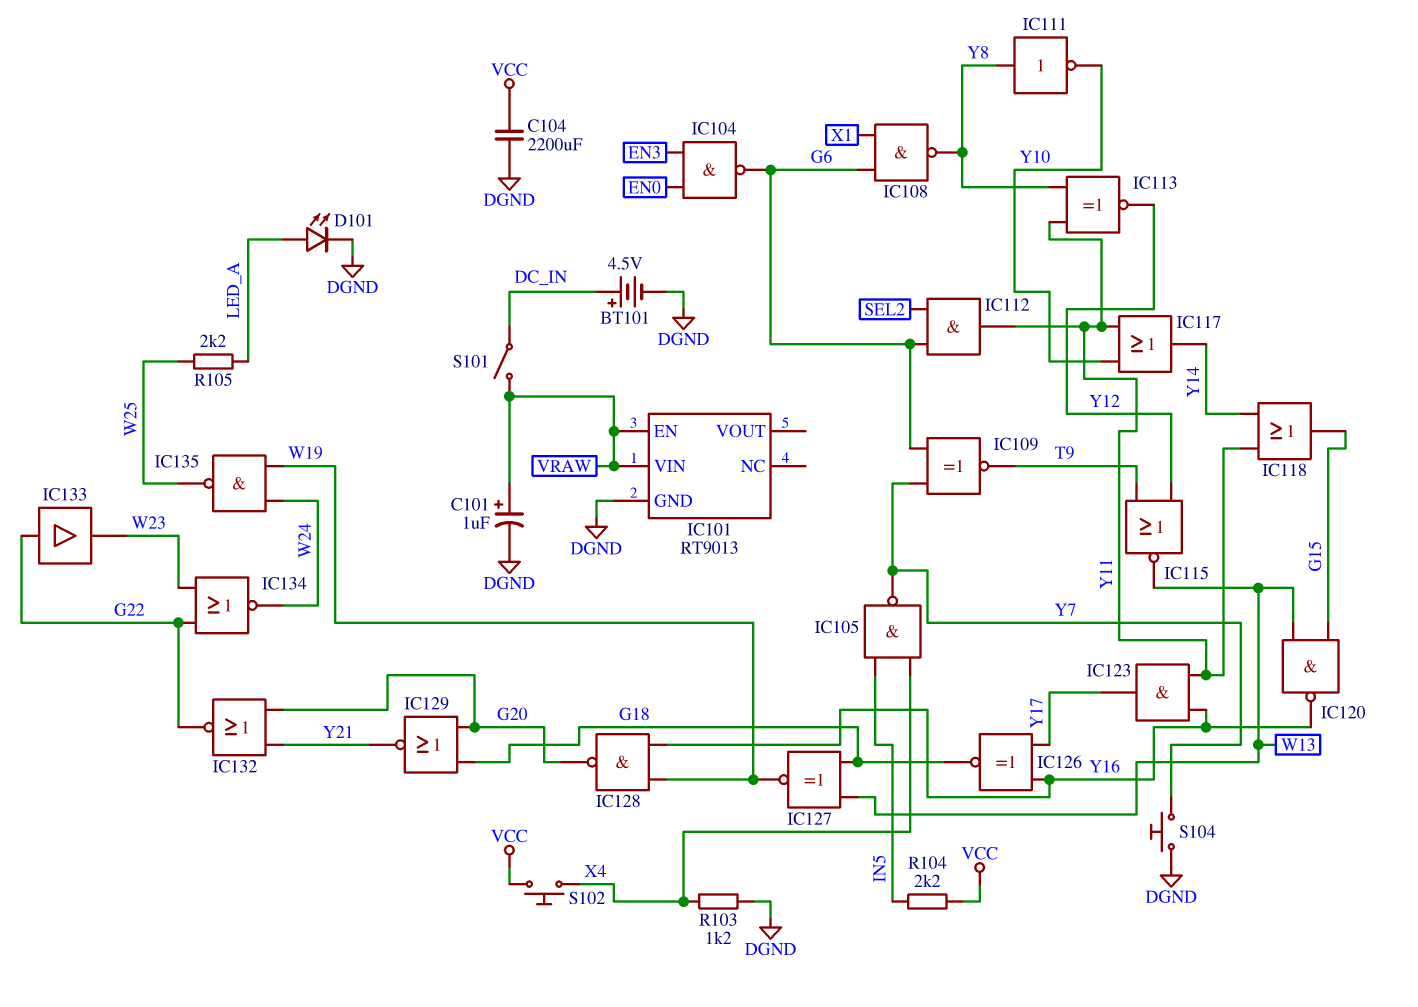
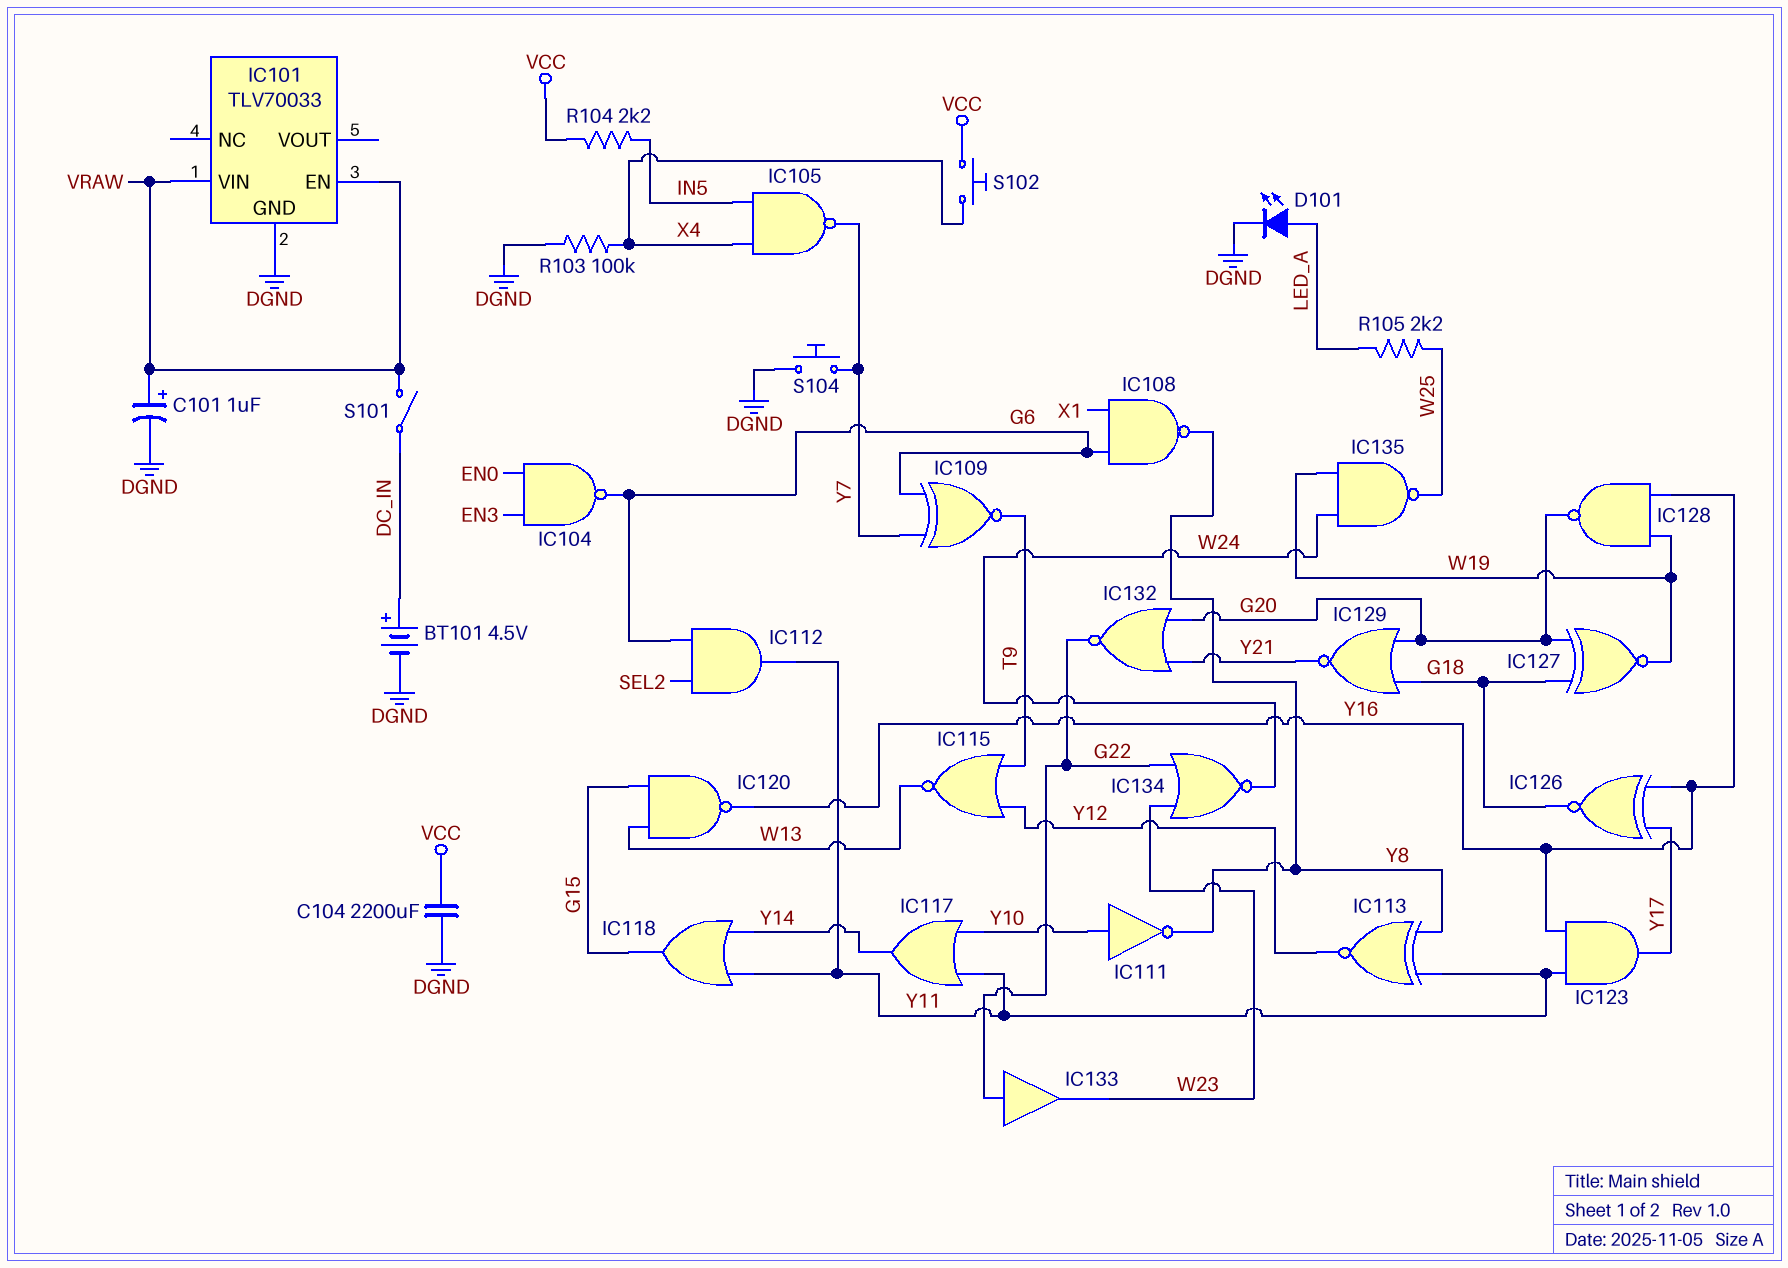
IC101: RT9013 -> TLV70033
IC111: NOT (in Y8, out Y10) -> NOT (in Y10, out Y8)
IC127: XNOR (in G18, in W13, out W19) -> XNOR (in G18, in G20, out W19)
R103: 1.2k (DGND, X4) -> 100k (DGND, X4)

